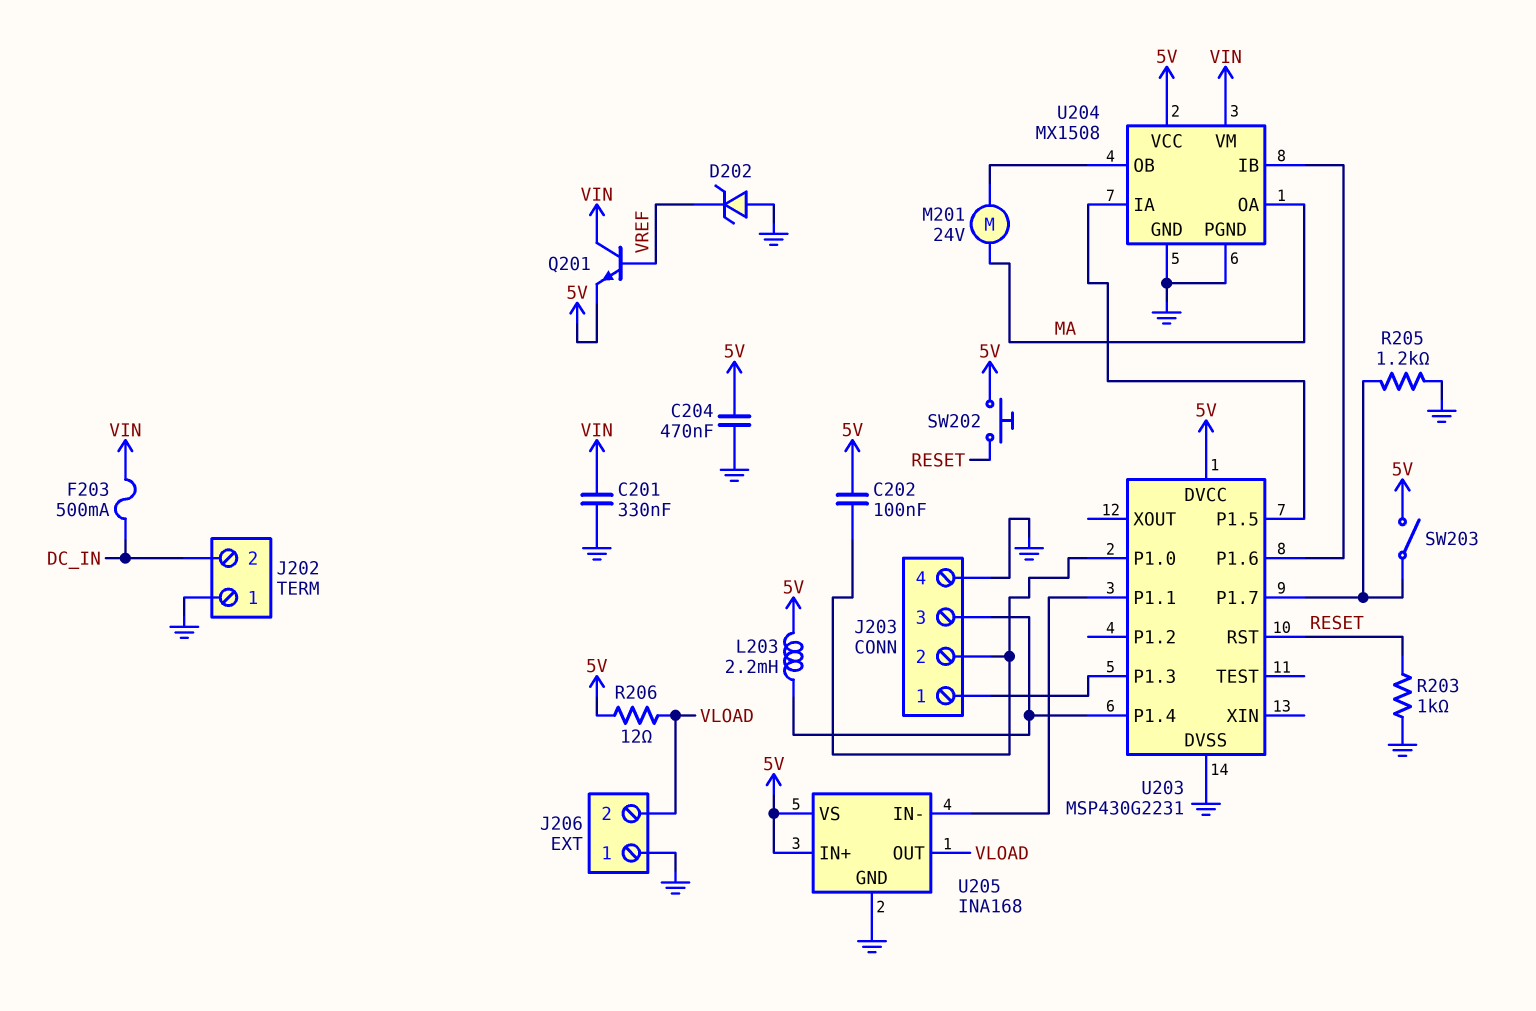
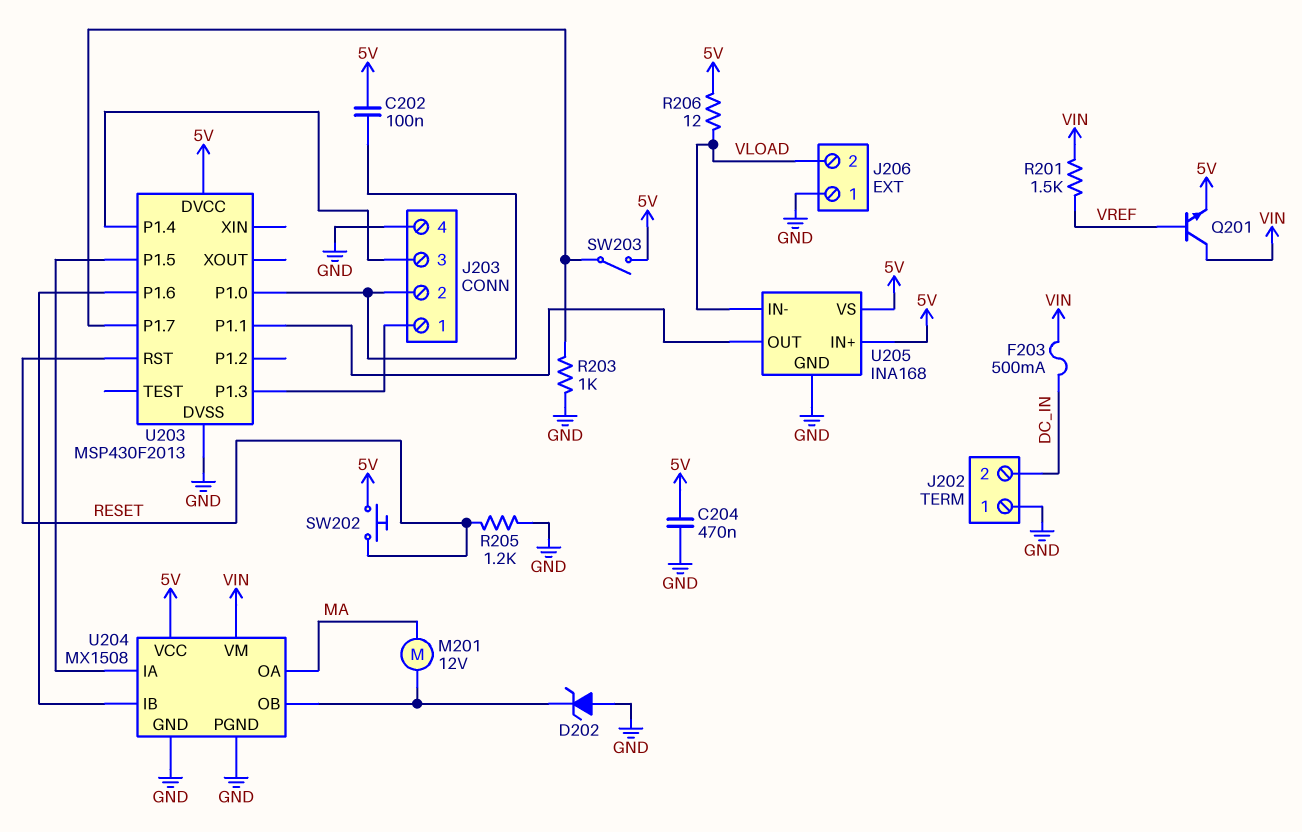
C201: 330nF (GND, VIN) -> none
D202: zener (A GND, K VREF) -> zener (A GND, K U204/OB)
L203: 2.2mH (5V, J203/3) -> none
M201: motor 24V (MA, U204/OB) -> motor 12V (MA, U204/OB)
R201: none -> 1.5k (VIN, VREF)
R203: 1k (GND, RESET) -> 1k (GND, U203/P1.7)
R205: 1.2k (GND, U203/P1.7) -> 1.2k (GND, RESET)
U203: MSP430G2231 -> MSP430F2013
U205 pin IN-: U203/P1.1 -> VLOAD
U205 pin OUT: VLOAD -> U203/P1.1

